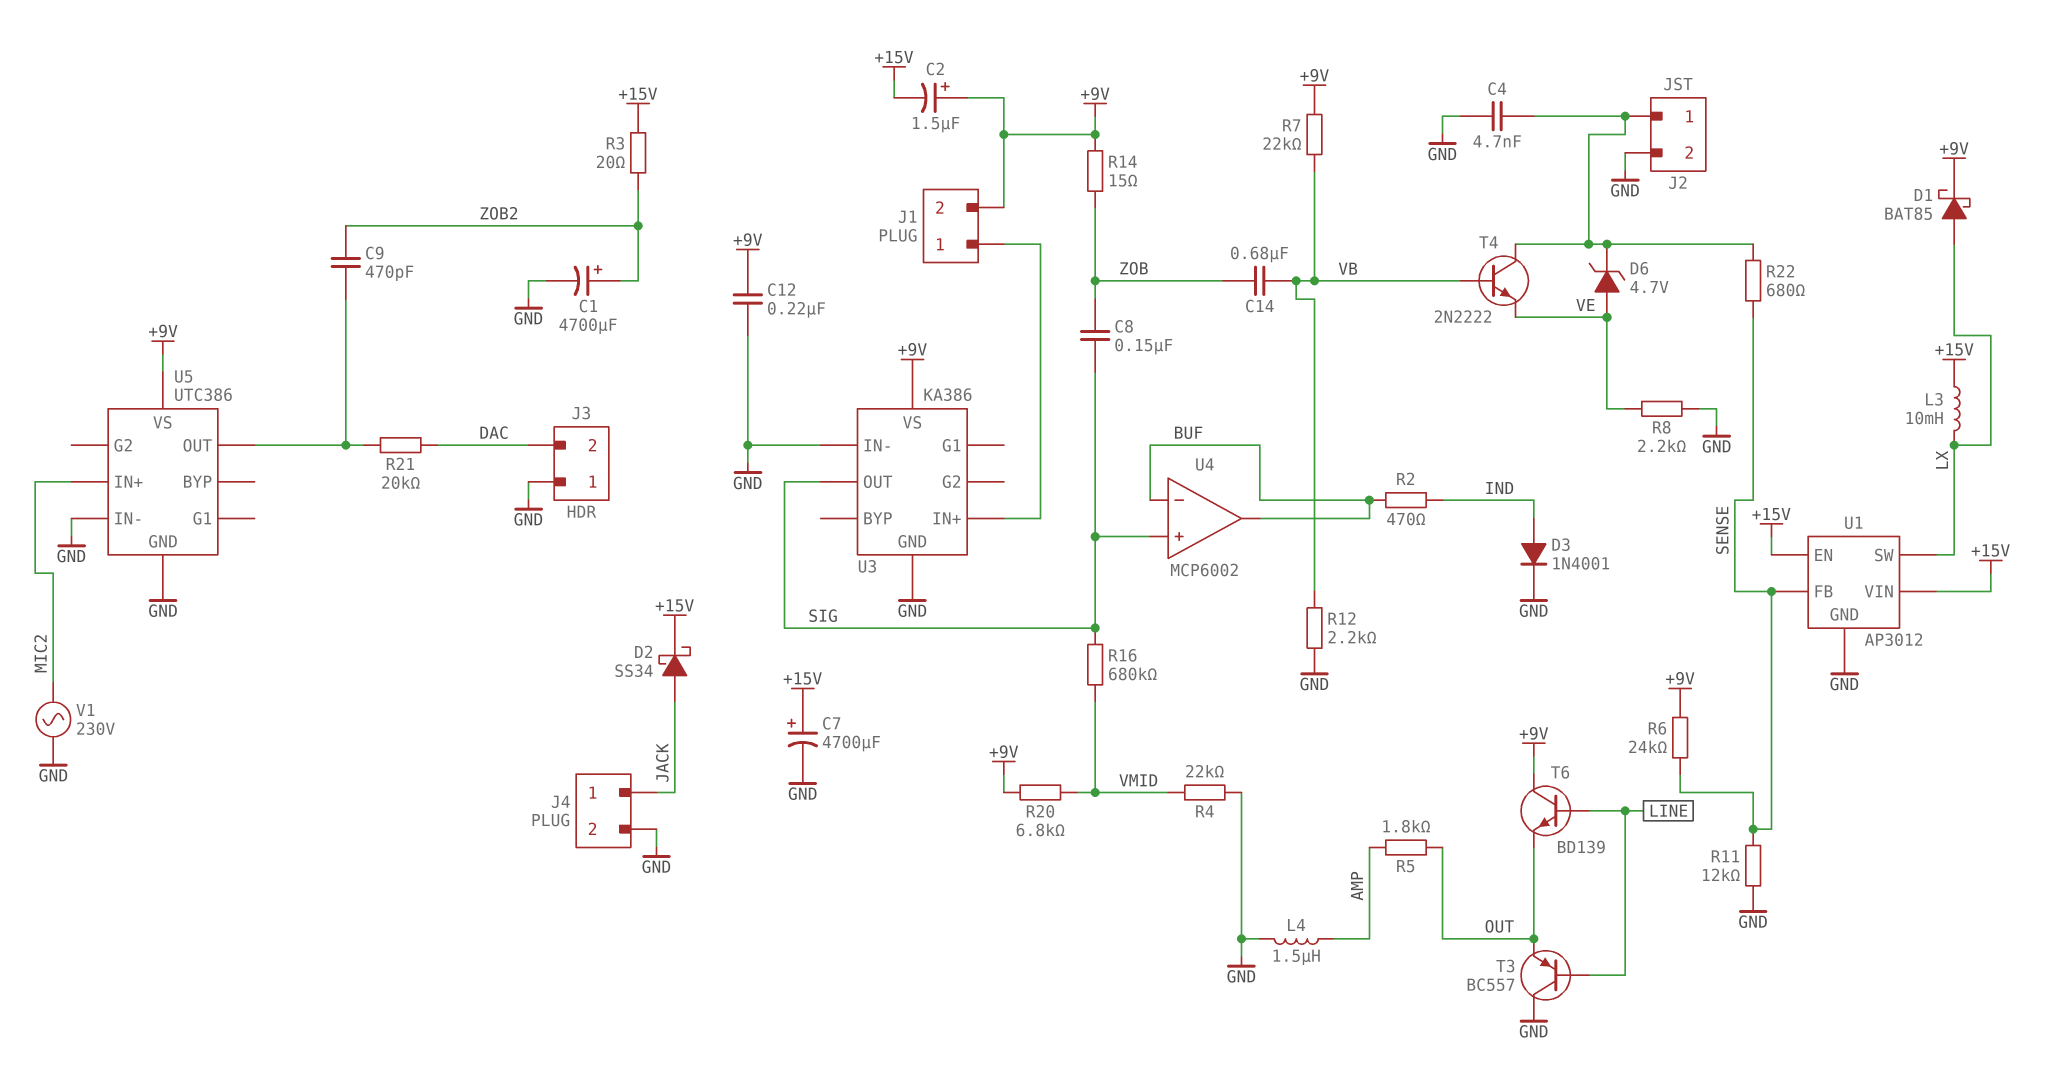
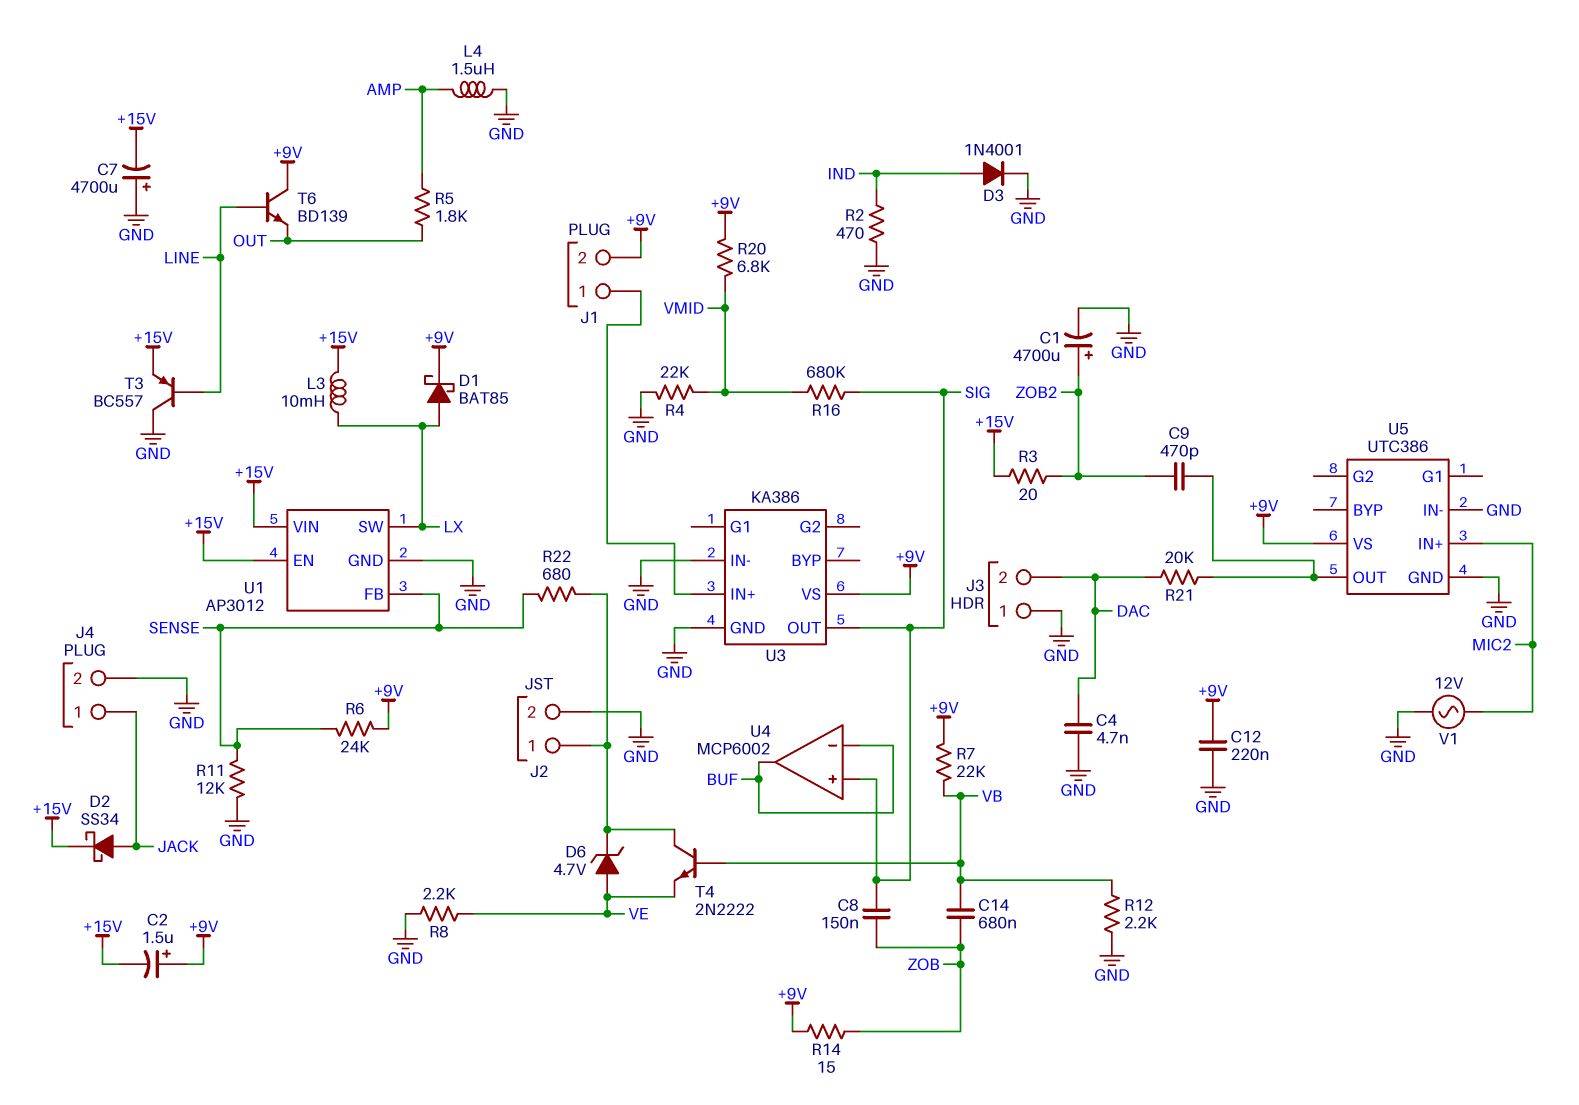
C4: 4.7nF (GND, J2/1) -> 4.7nF (DAC, GND)
C7: 4700uF (plus +15V, minus GND) -> 4700uF (plus GND, minus +15V)
R2: 470 (BUF, IND) -> 470 (GND, IND)
T3: PNP BC557 (B LINE, C GND, E OUT) -> PNP BC557 (B LINE, C GND, E +15V)
V1: AC 230V (GND, MIC2) -> AC 12V (GND, MIC2)

